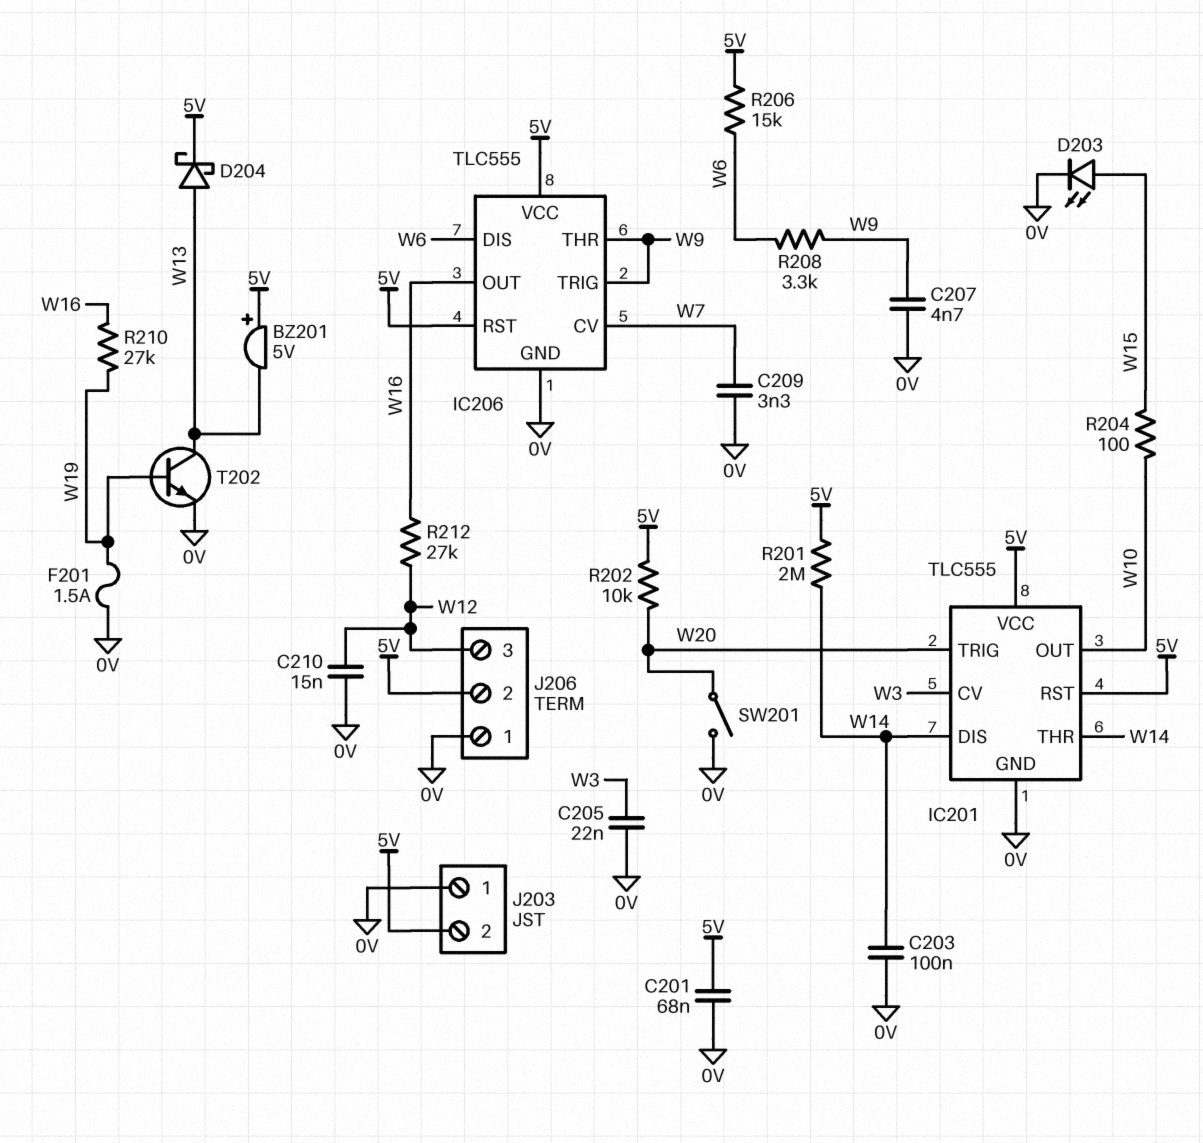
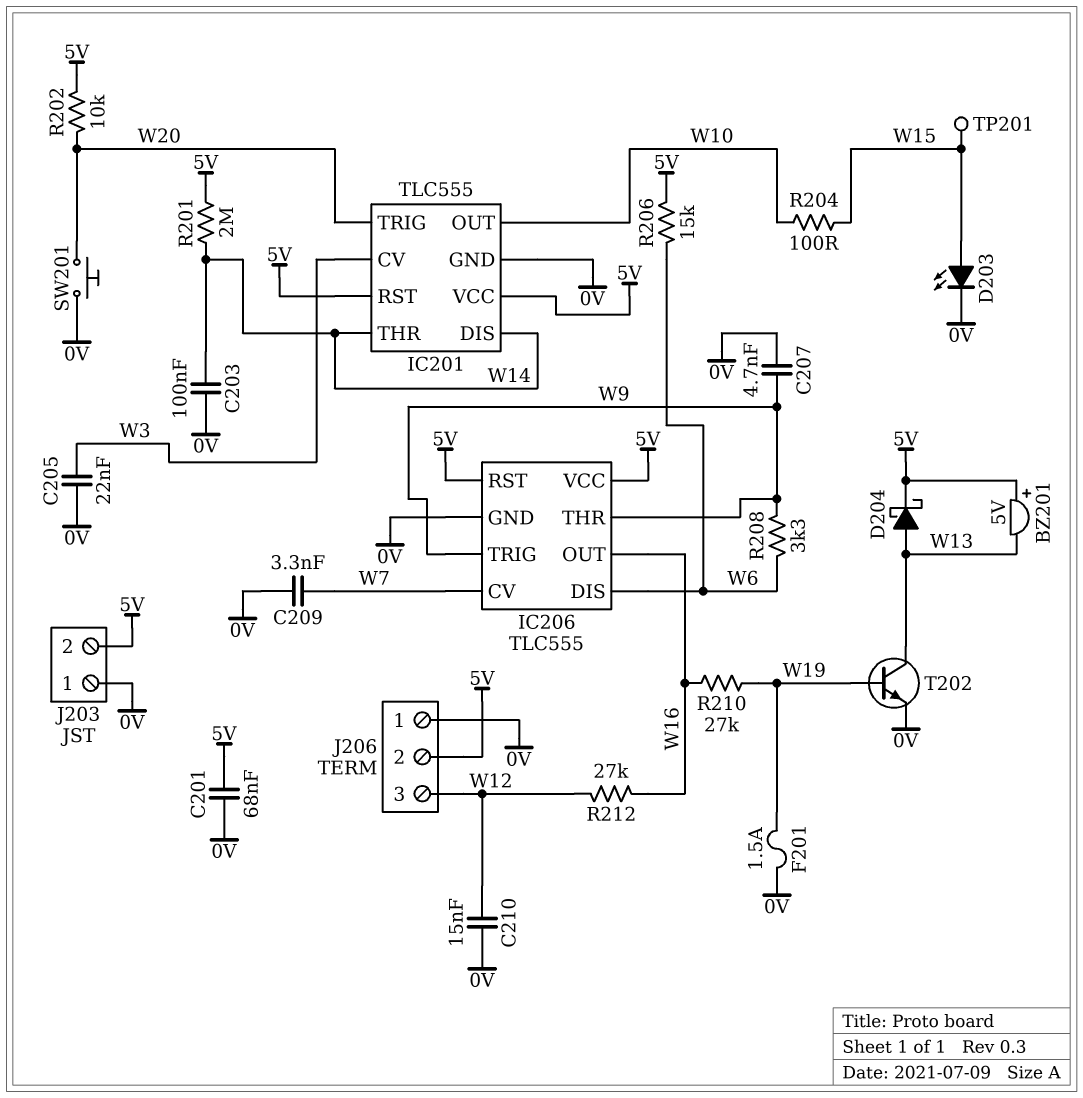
SW201: switch (0V, W20) -> button (0V, W20)
TP201: none -> test point (W15)

